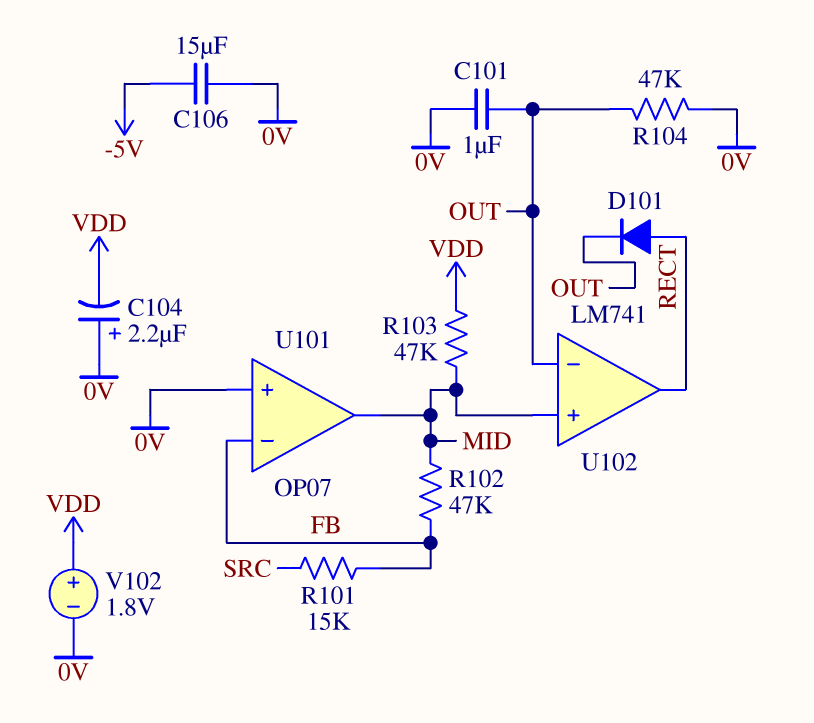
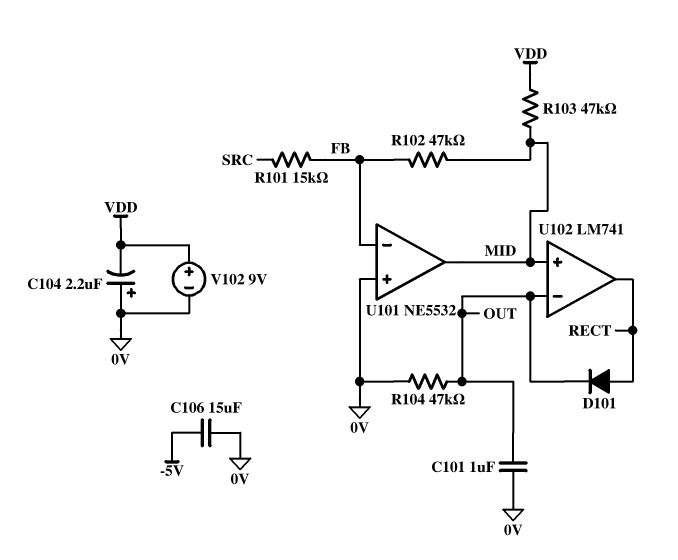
U101: OP07 -> NE5532
V102: 1.8V (plus VDD, minus 0V) -> 9V (plus VDD, minus 0V)

